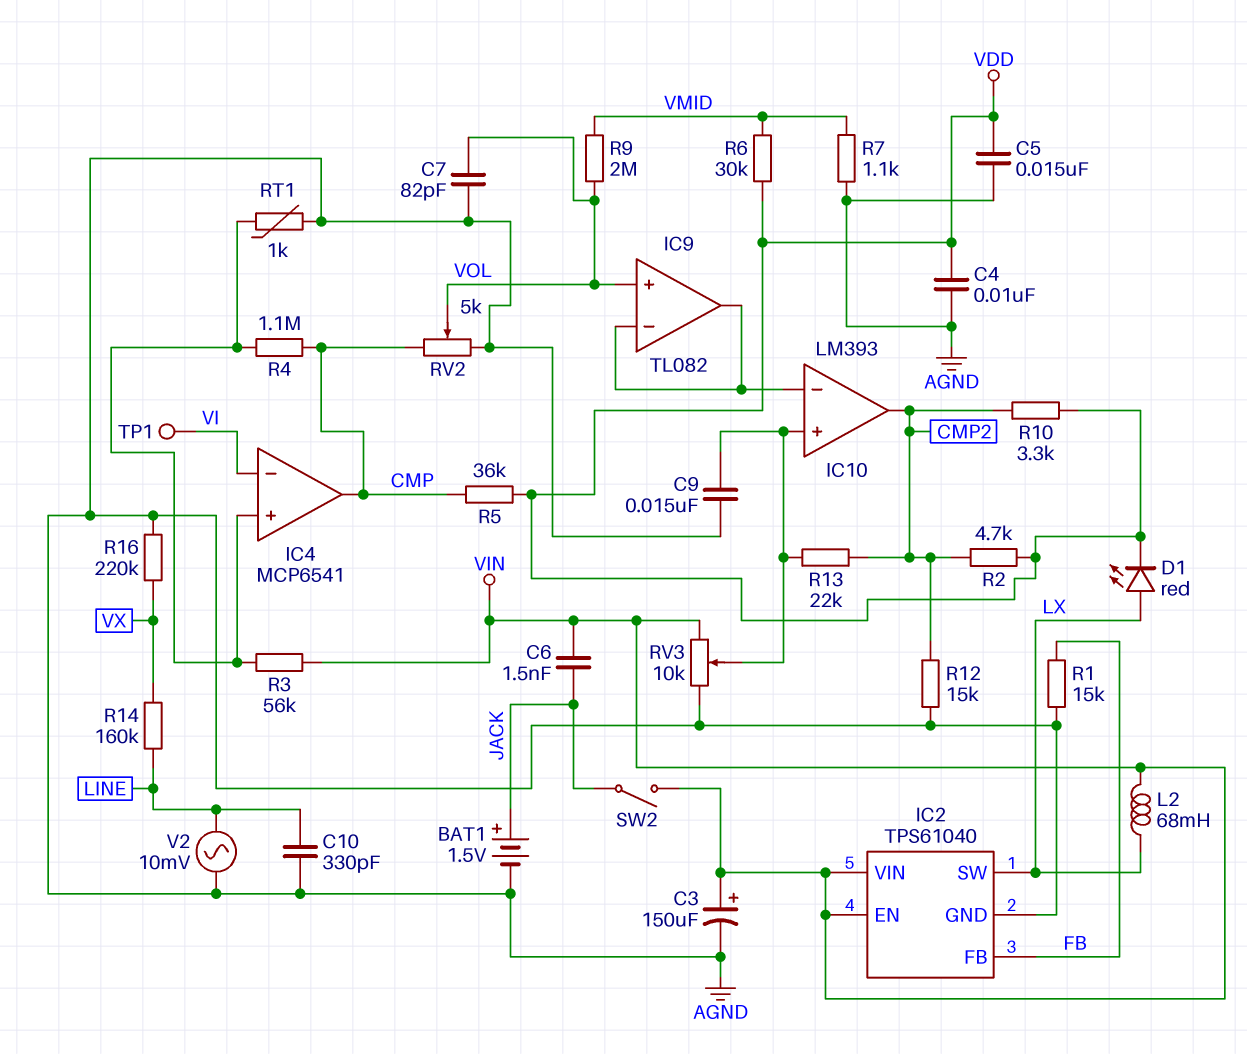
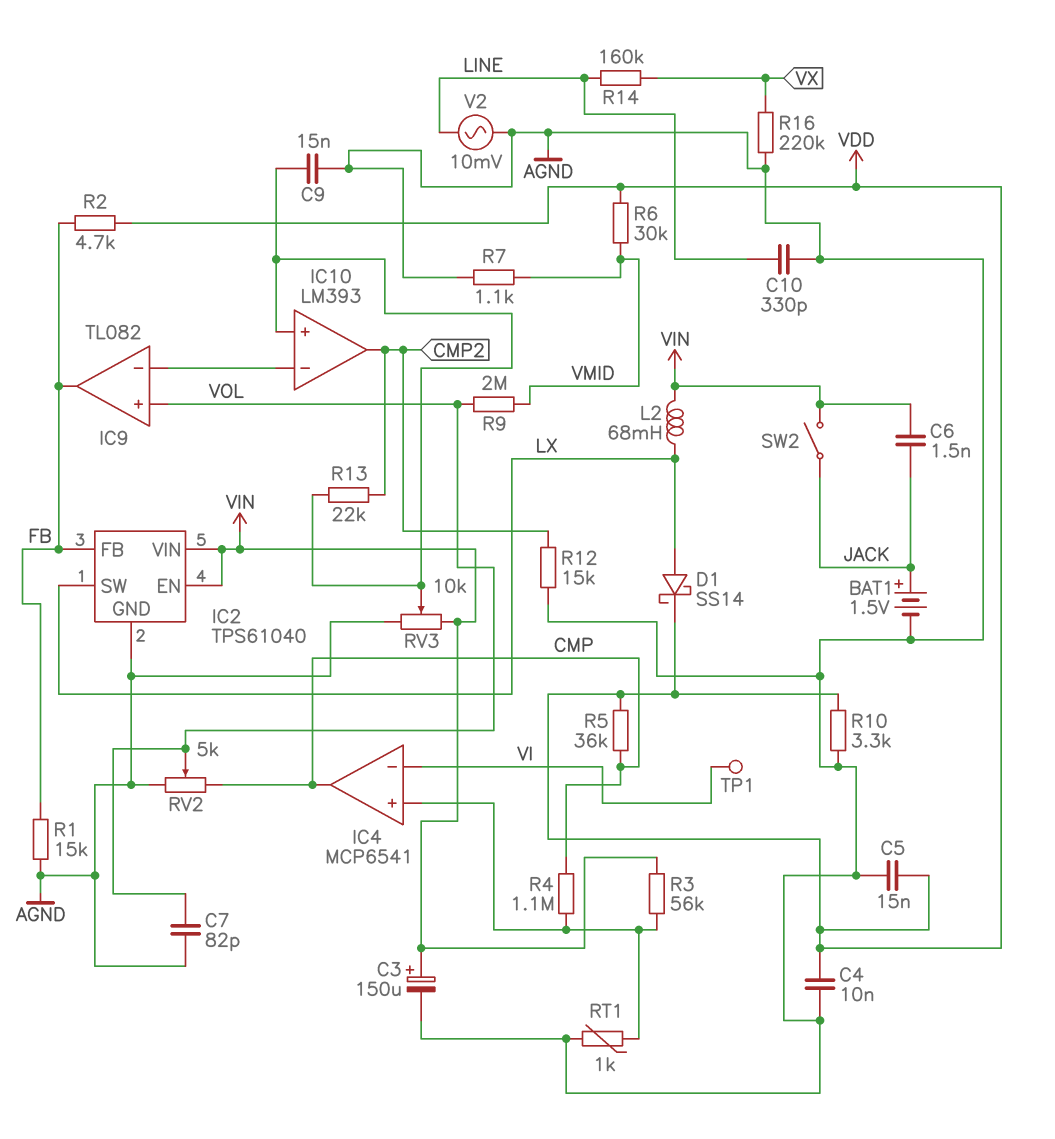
D1: LED red (A LX, K VDD) -> schottky SS14 (A LX, K VDD)
IC9 pin out: IC9/in- -> FB
R2: 4.7k (CMP2, VDD) -> 4.7k (FB, VDD)
R10: 3.3k (CMP2, VDD) -> 3.3k (AGND, VDD)

